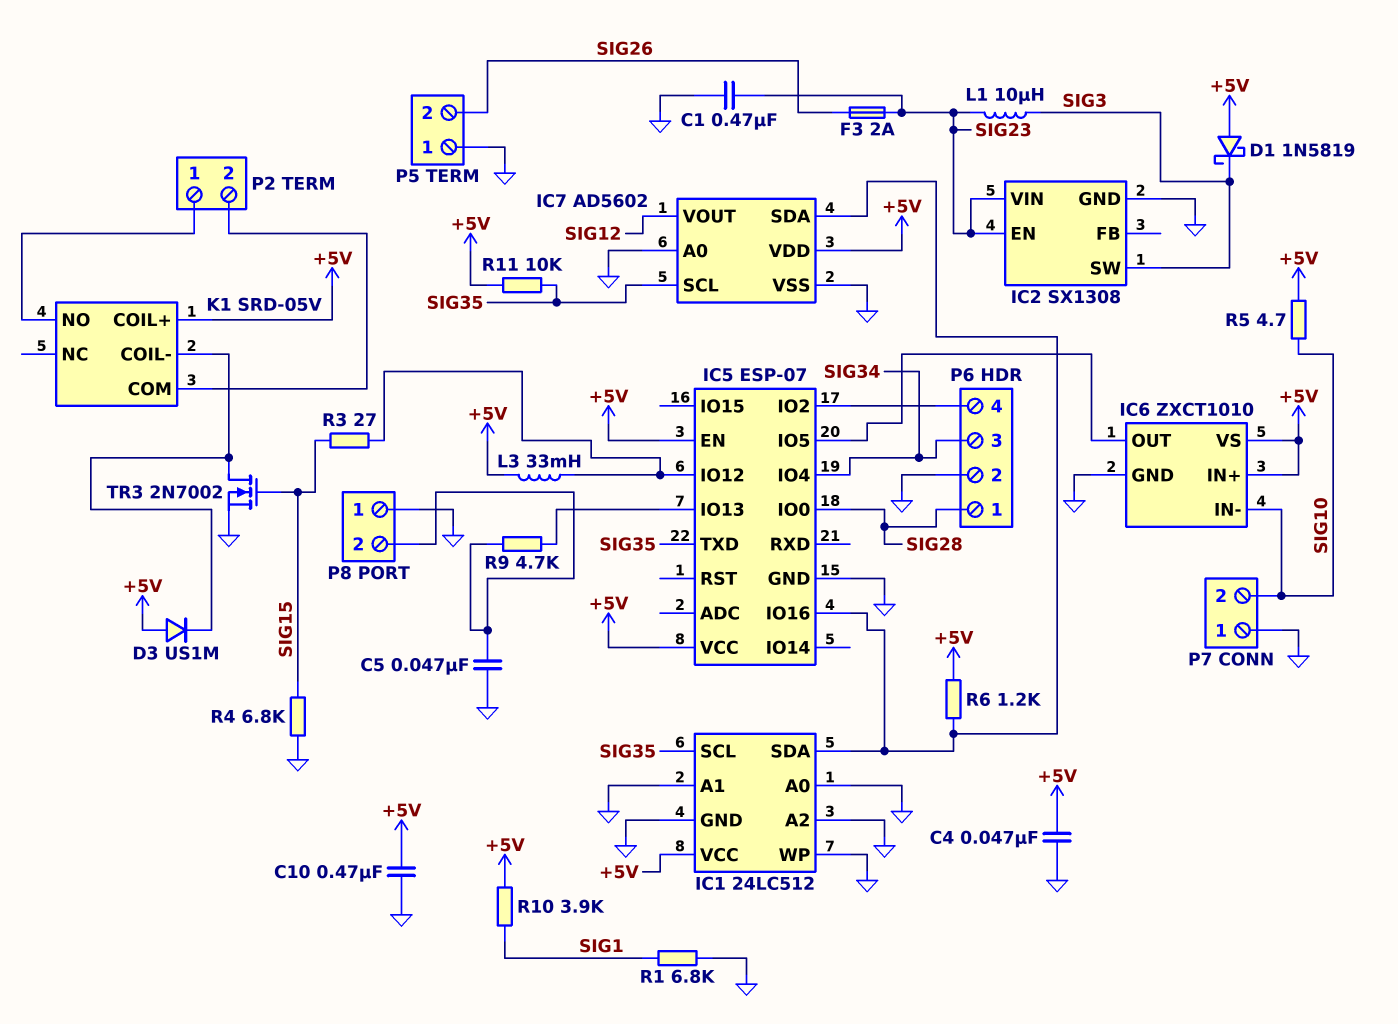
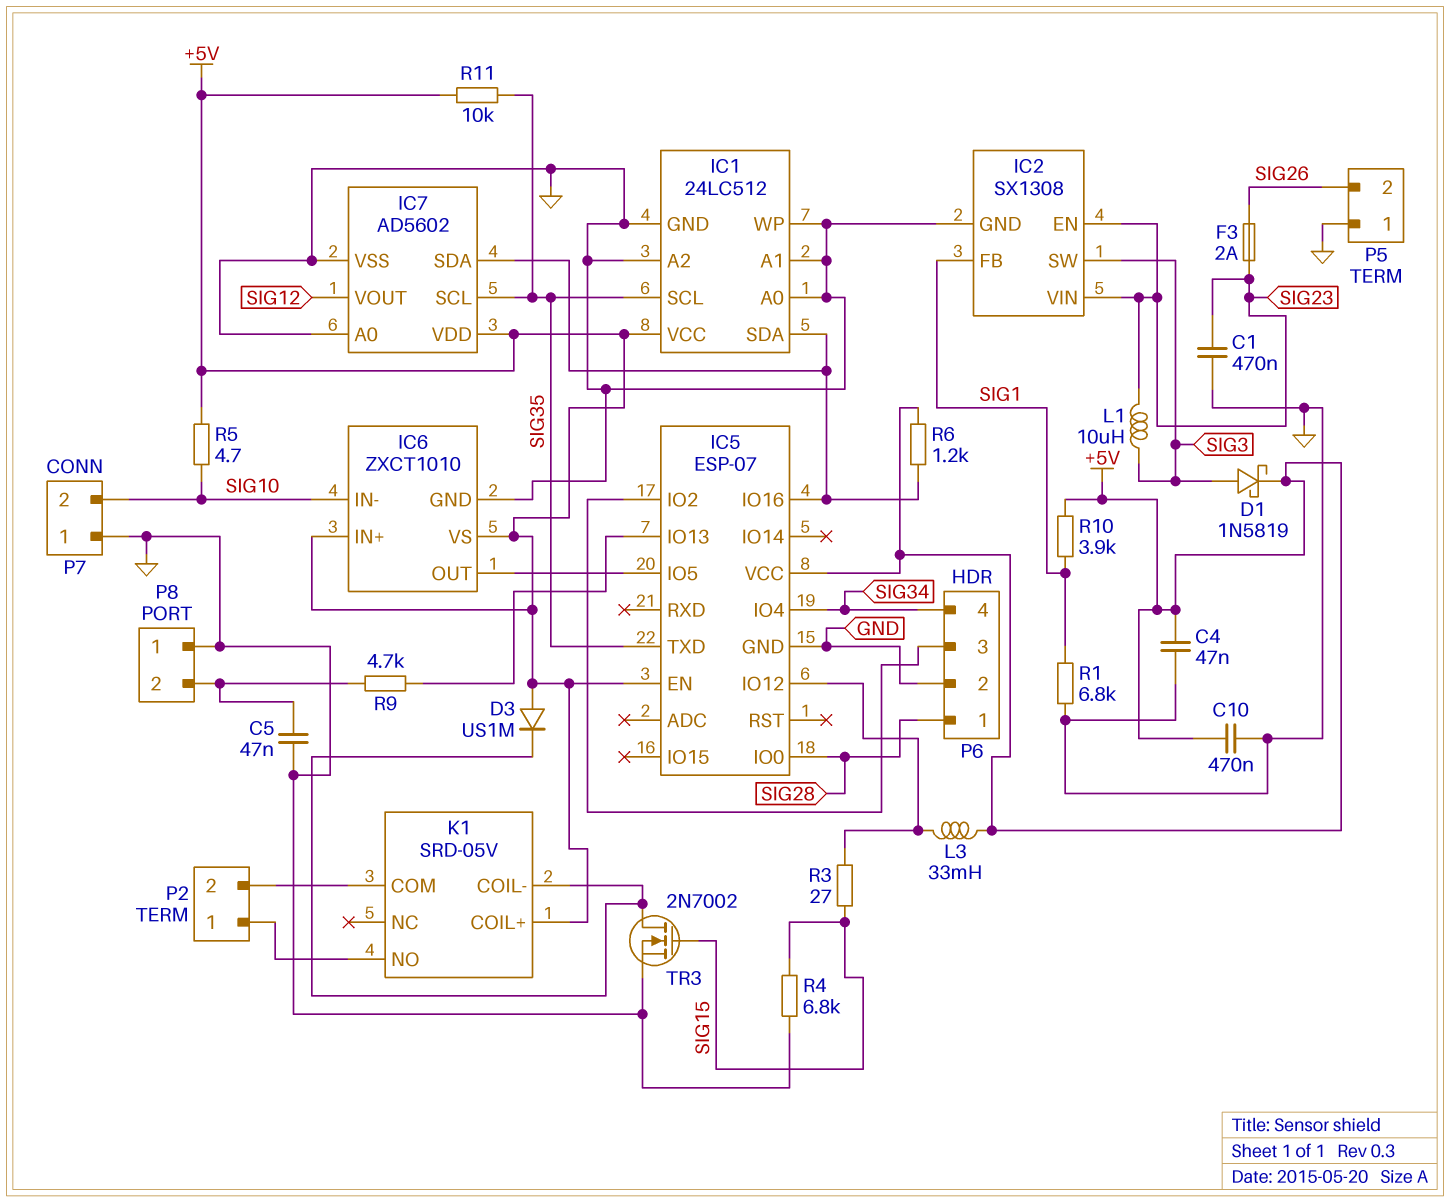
D1: schottky 1N5819 (A +5V, K SIG3) -> schottky 1N5819 (A SIG3, K +5V)
IC2 pin FB: none -> SIG1
P6 pin 3: SIG34 -> IC5/IO2
P6 pin 4: IC5/IO2 -> SIG34

